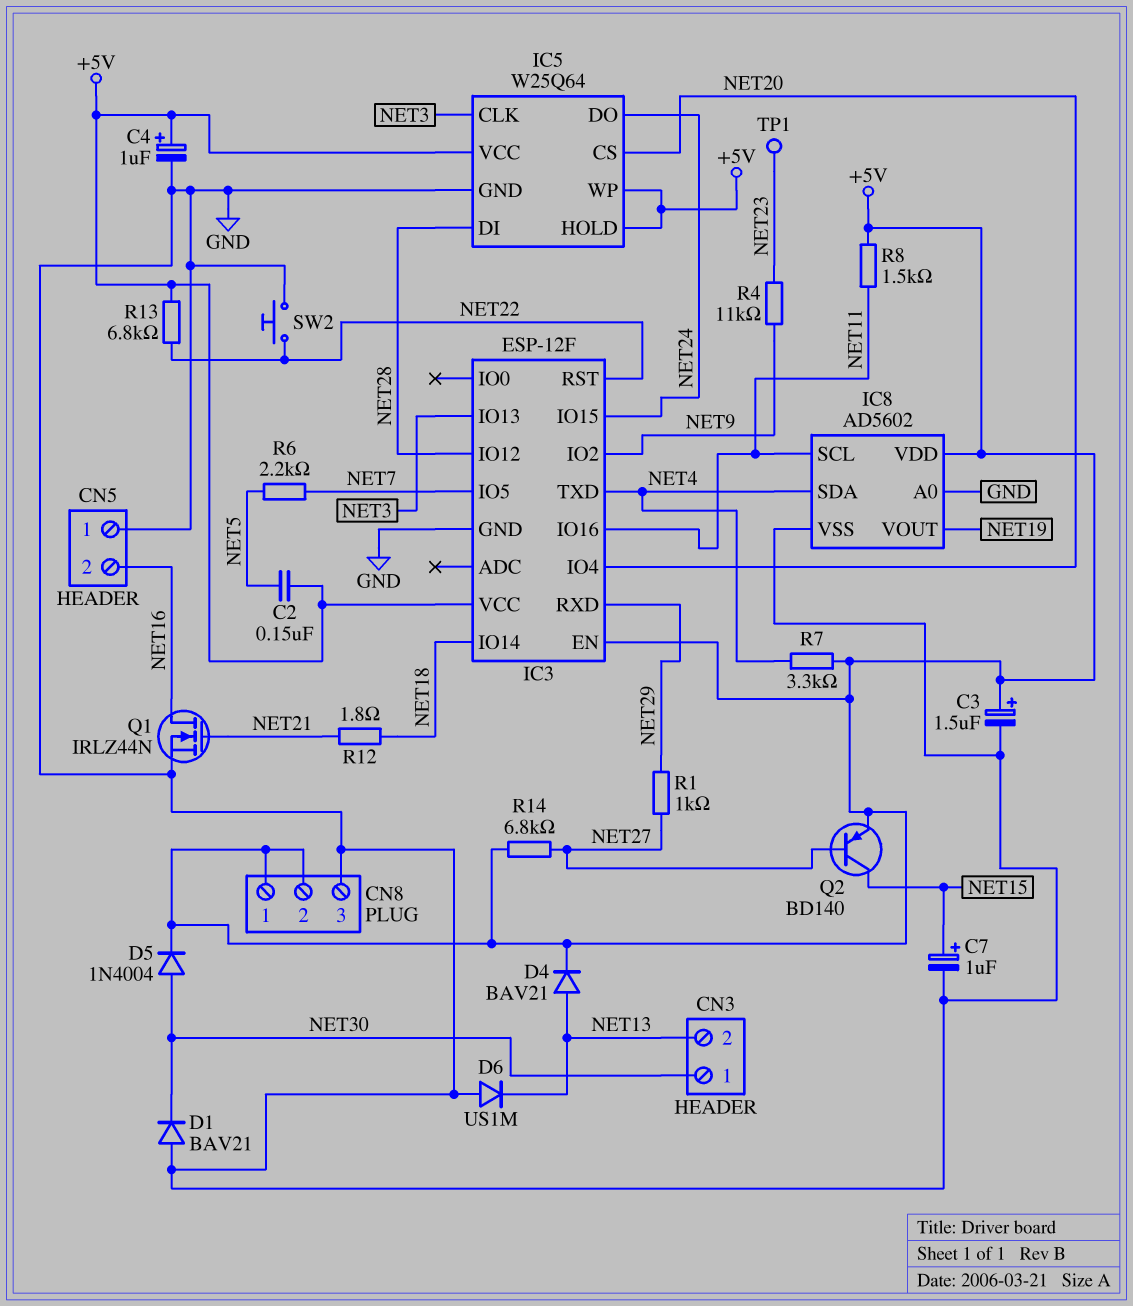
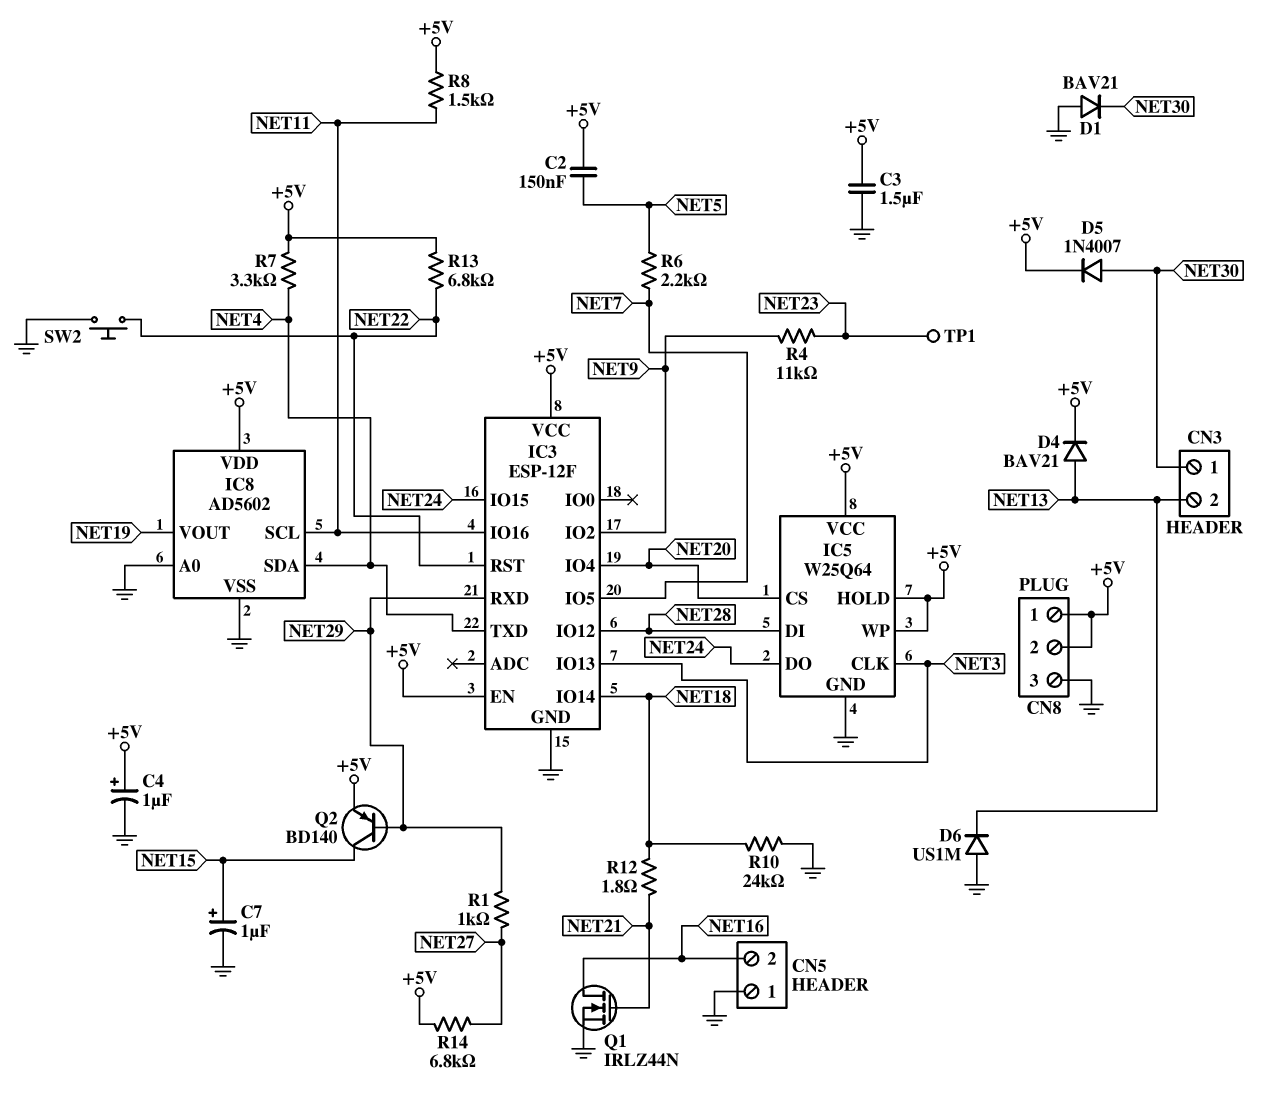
C3: 1.5uF (plus +5V, minus GND) -> 1.5uF (+5V, GND)
D5: diode 1N4004 (A NET30, K +5V) -> diode 1N4007 (A NET30, K +5V)
Q2: PNP BD140 (B NET27, C NET15, E +5V) -> PNP BD140 (B NET29, C NET15, E +5V)
R10: none -> 24k (GND, NET18)

